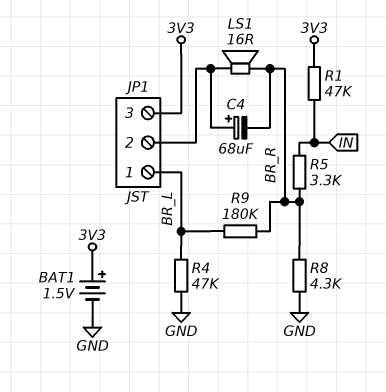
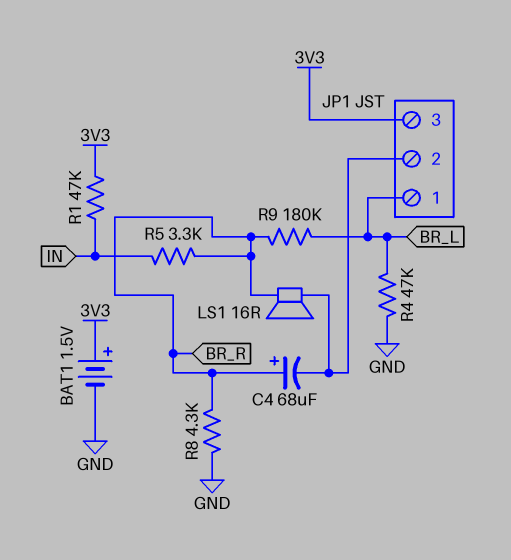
C4: 68uF (plus JP1/2, minus BR_R) -> 68uF (plus BR_R, minus JP1/2)

